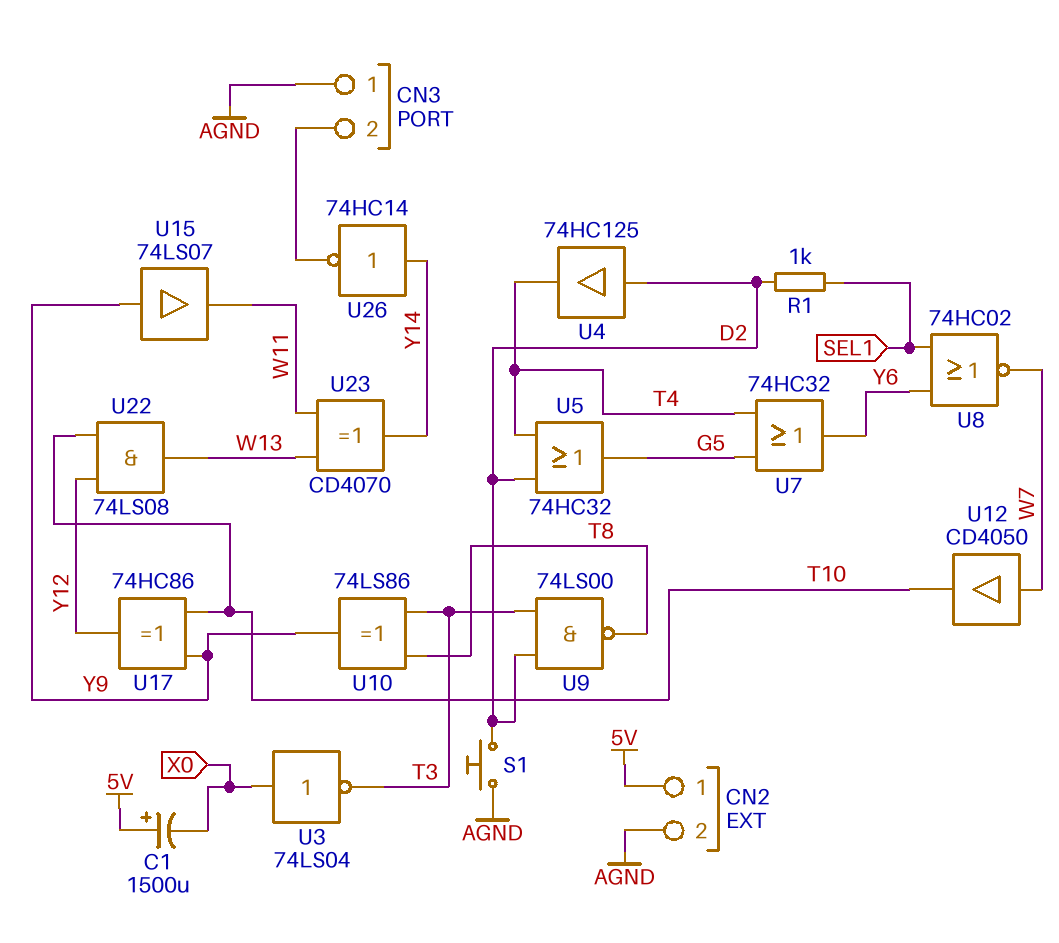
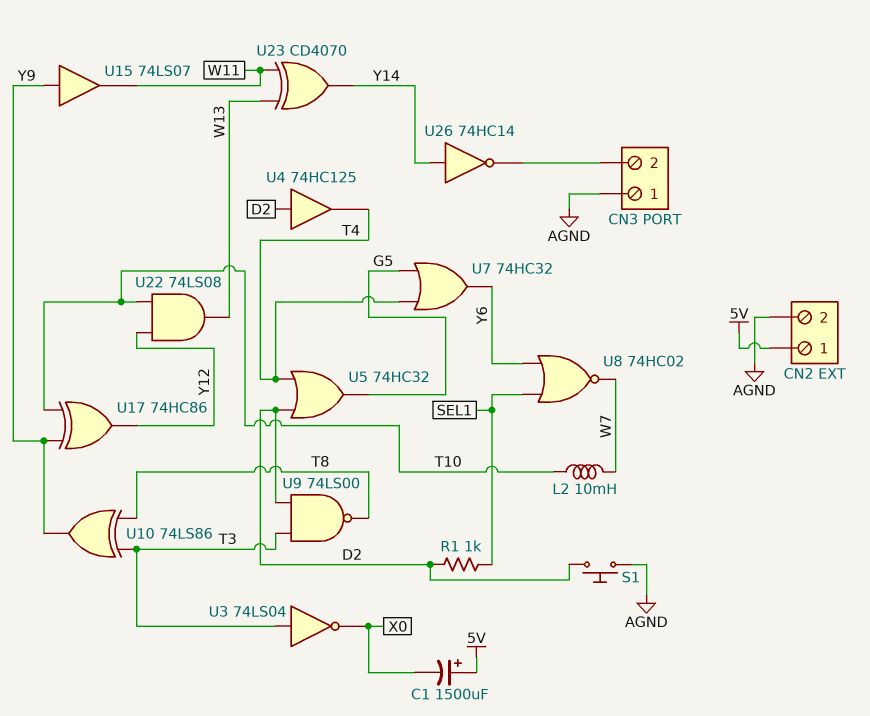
L2: none -> 10mH (T10, W7)
U3: NOT 74LS04 (in X0, out T3) -> NOT 74LS04 (in T3, out X0)
U12: buffer CD4050 (in W7, out T10) -> none

